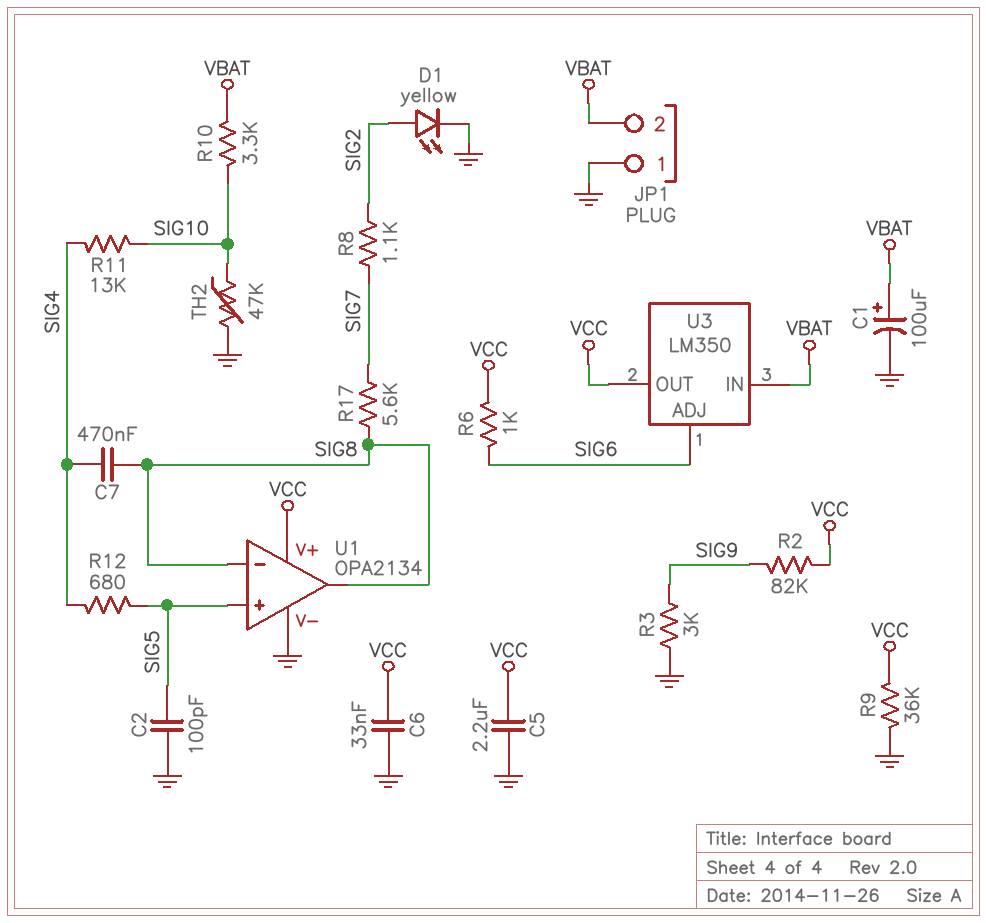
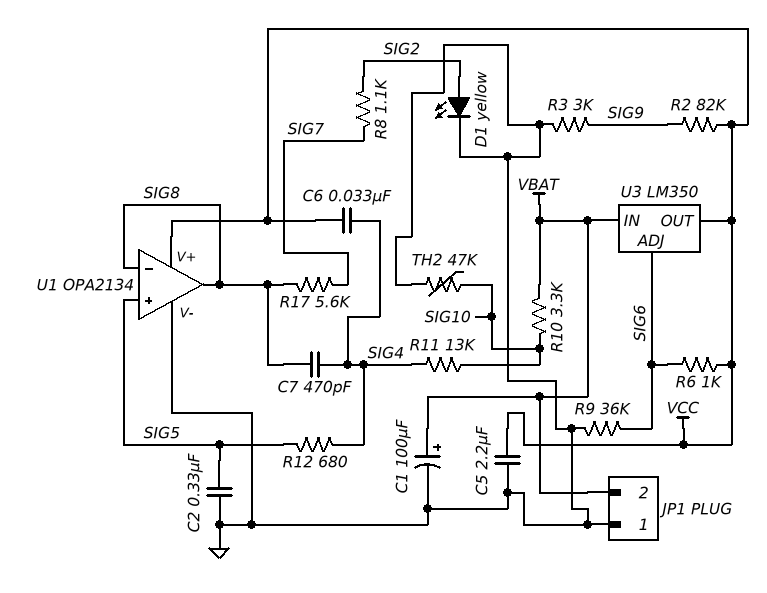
C2: 100pF (GND, SIG5) -> 330nF (GND, SIG5)
C6: 33nF (GND, VCC) -> 33nF (SIG4, VCC)
C7: 470nF (SIG4, SIG8) -> 470pF (SIG4, SIG8)
R9: 36k (GND, VCC) -> 36k (GND, SIG6)

